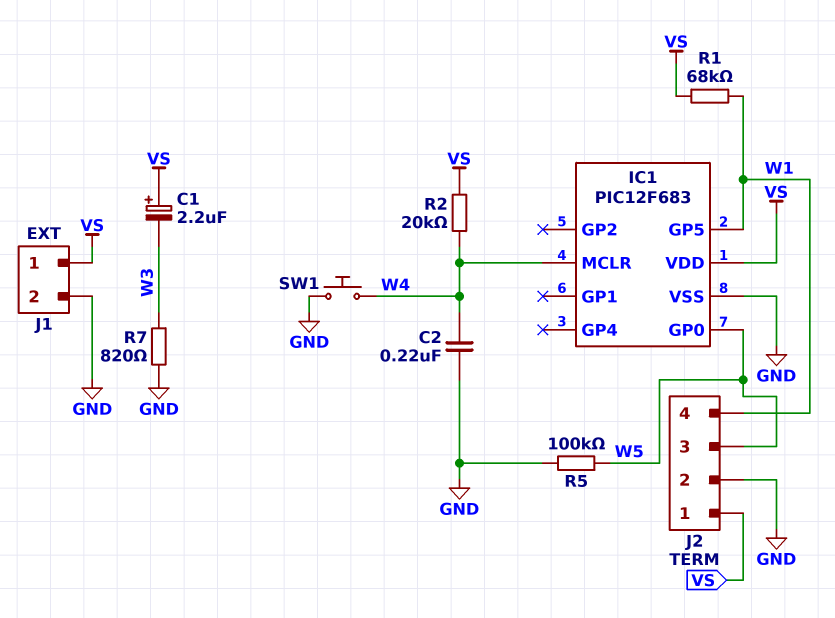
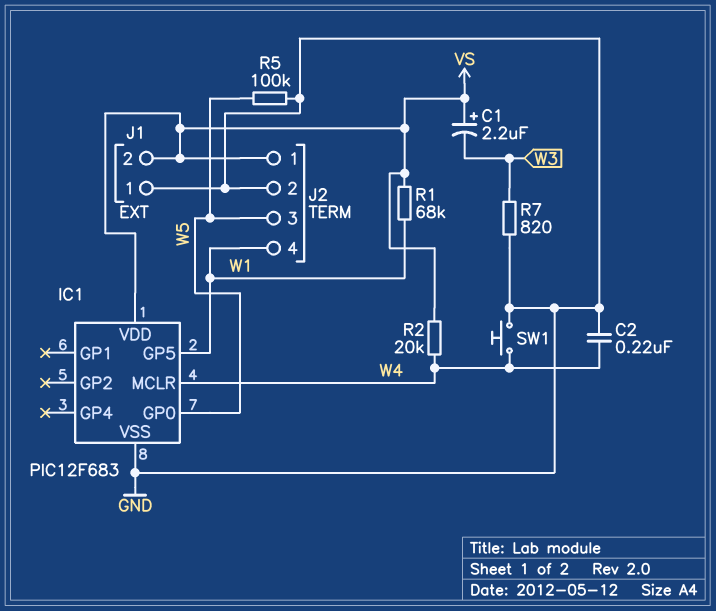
J1 pin 1: VS -> GND
J1 pin 2: GND -> VS

